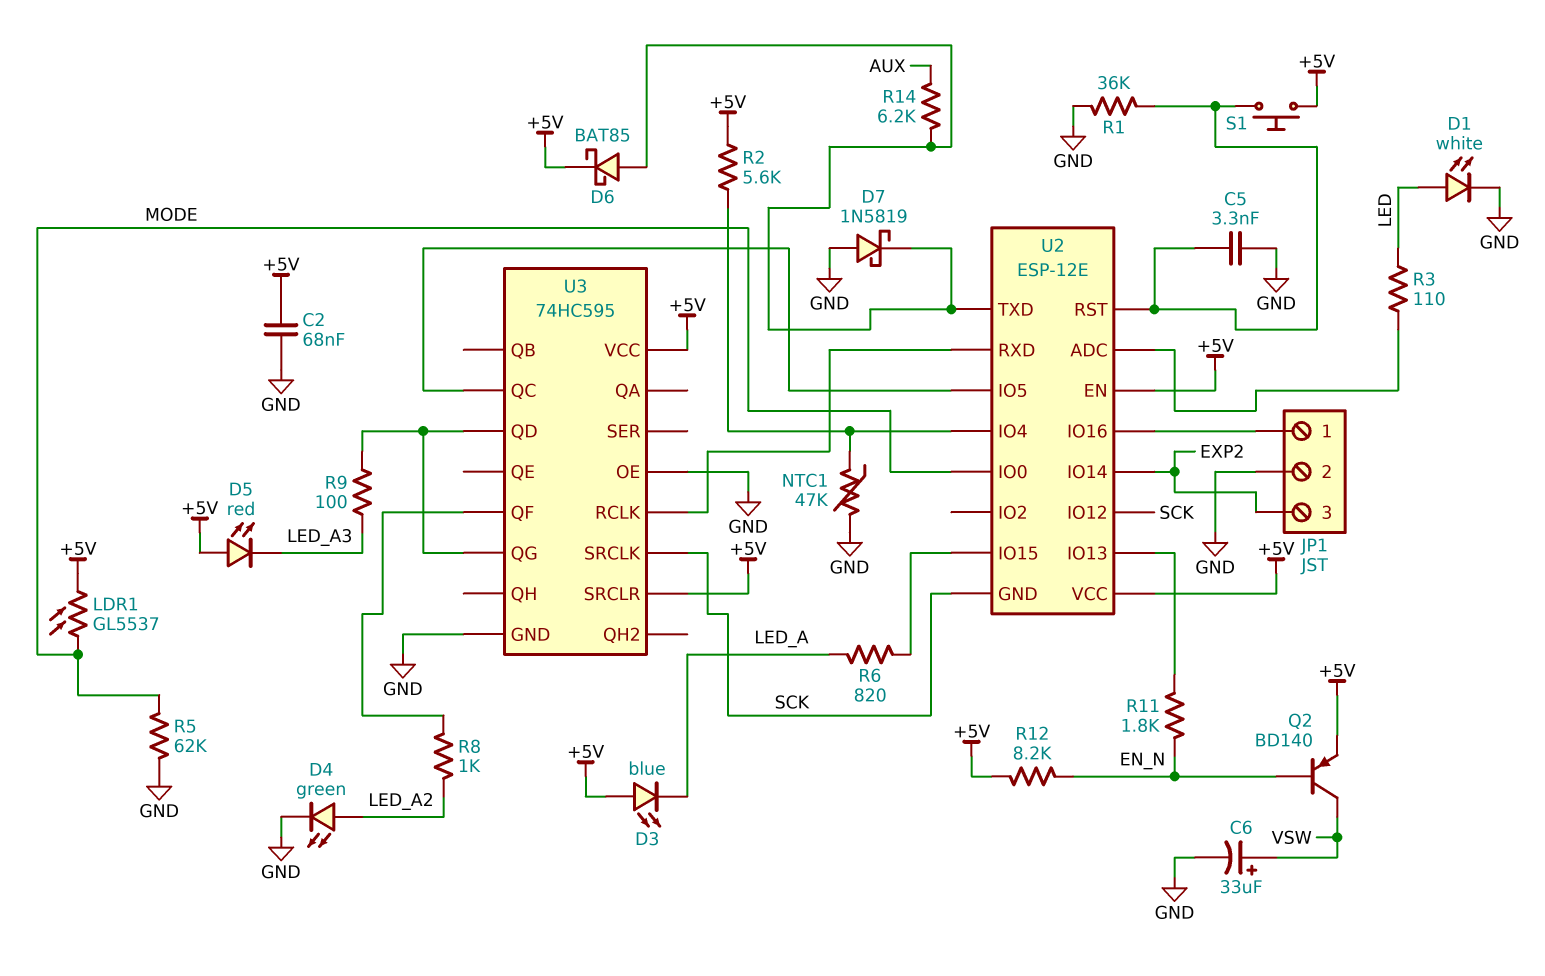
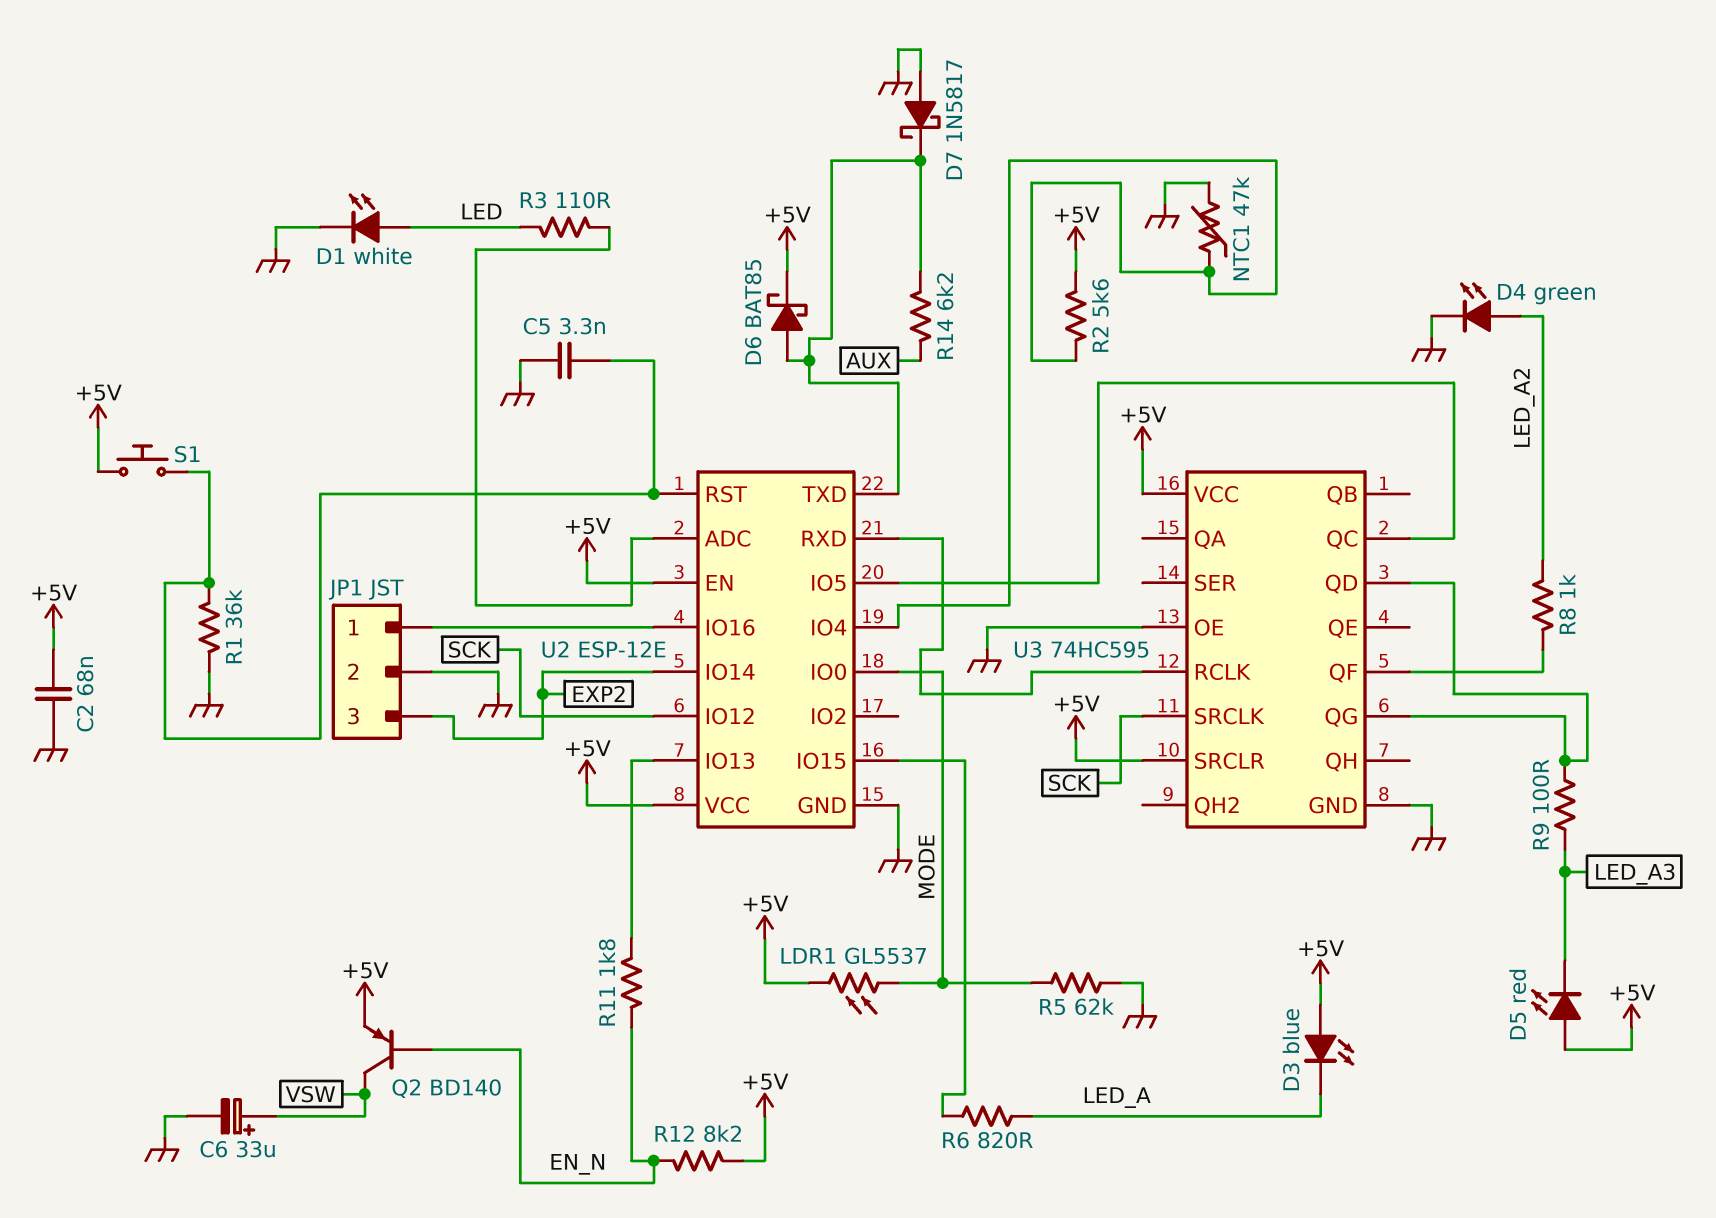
D7: schottky 1N5819 (A GND, K U2/TXD) -> schottky 1N5817 (A GND, K U2/TXD)
U2 pin GND: SCK -> GND

